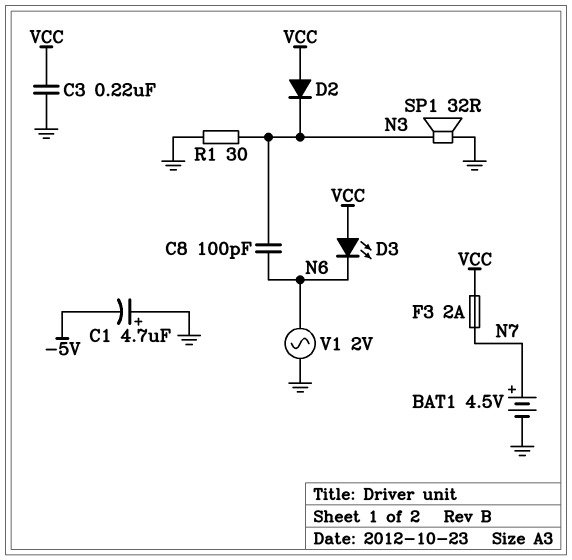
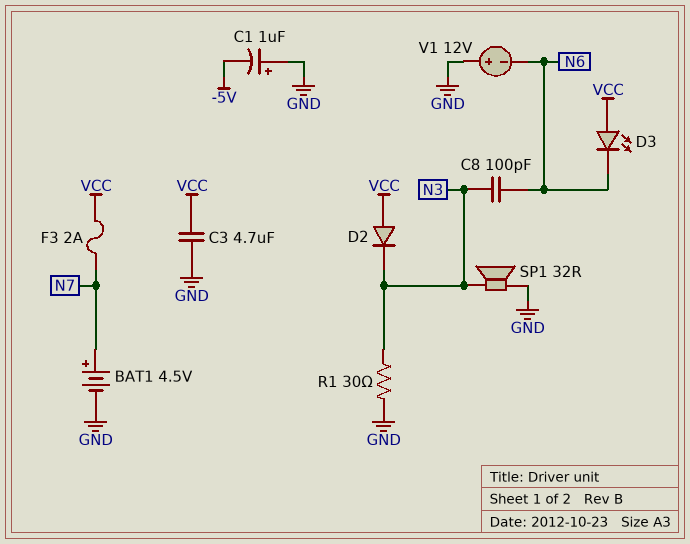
C1: 4.7uF (plus GND, minus -5V) -> 1uF (plus GND, minus -5V)
C3: 220nF (GND, VCC) -> 4.7uF (GND, VCC)
V1: AC 2V (GND, N6) -> 12V (plus GND, minus N6)

